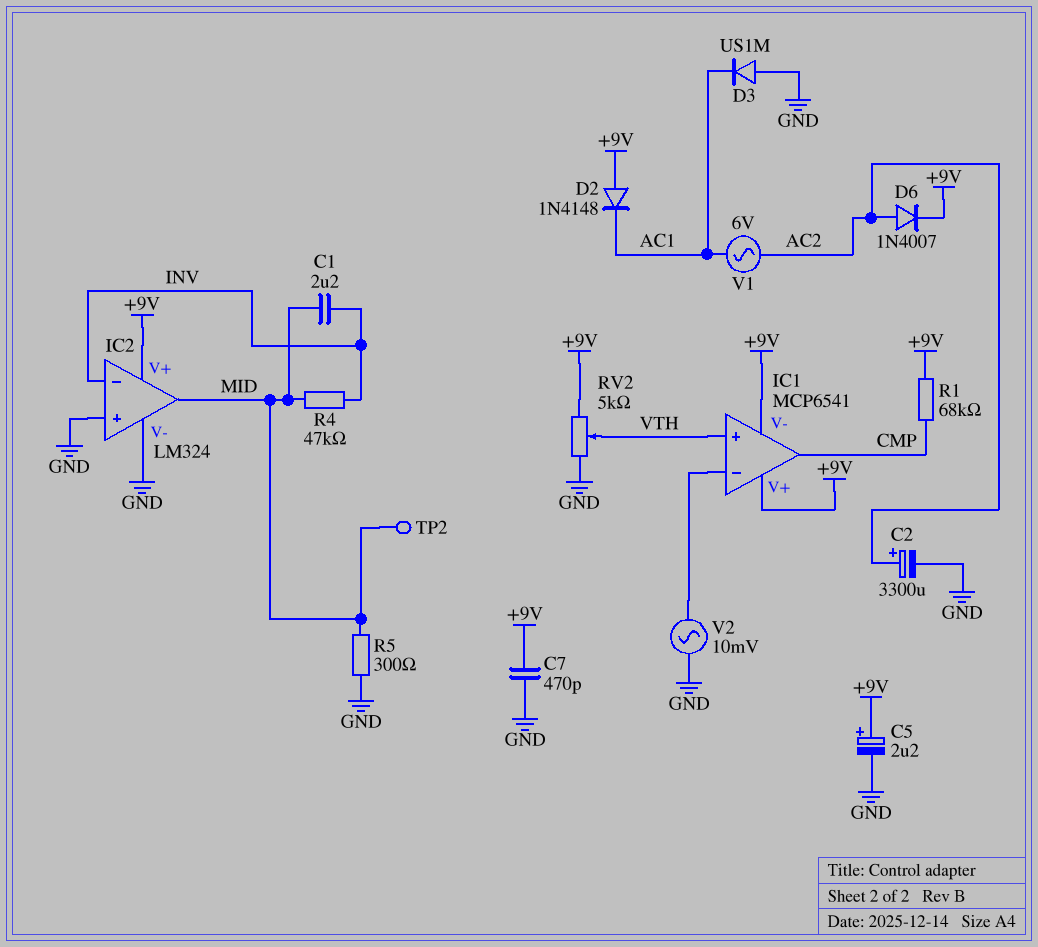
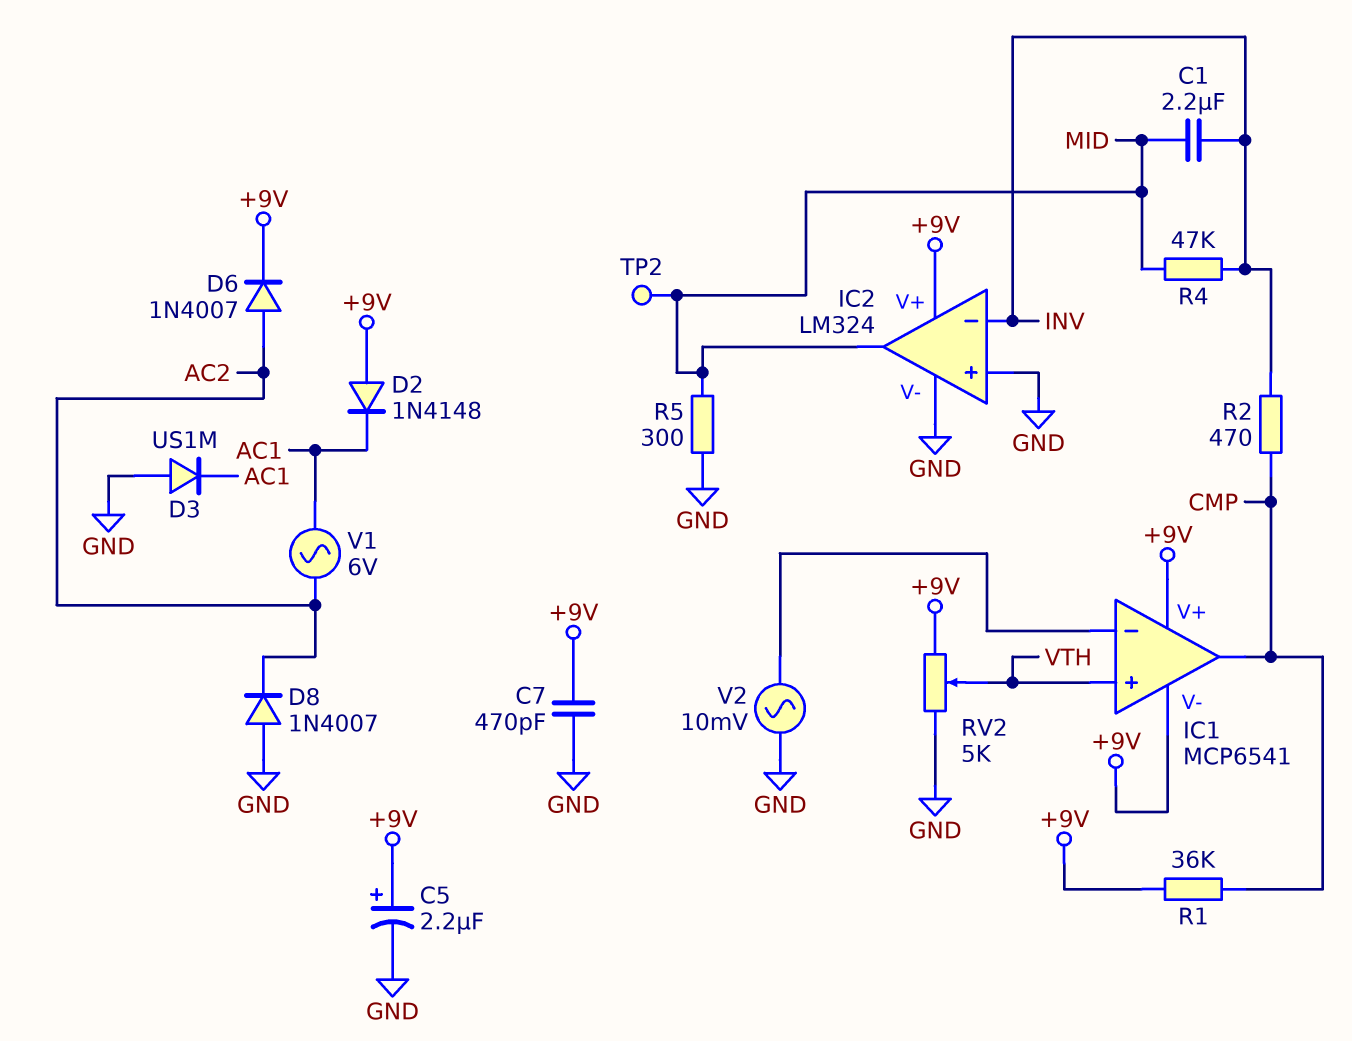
C2: 3300uF (plus AC2, minus GND) -> none
D8: none -> diode 1N4007 (A GND, K AC2)
R1: 68k (+9V, CMP) -> 36k (+9V, CMP)
R2: none -> 470 (CMP, INV)

